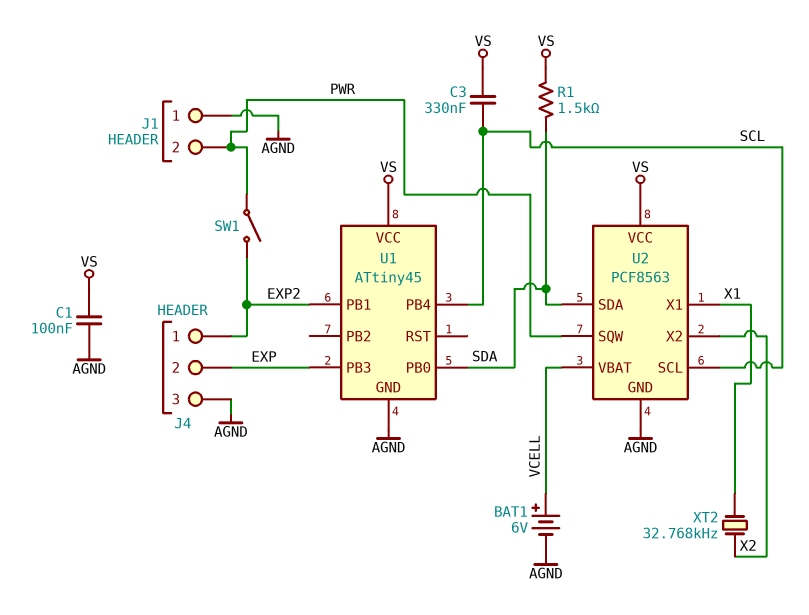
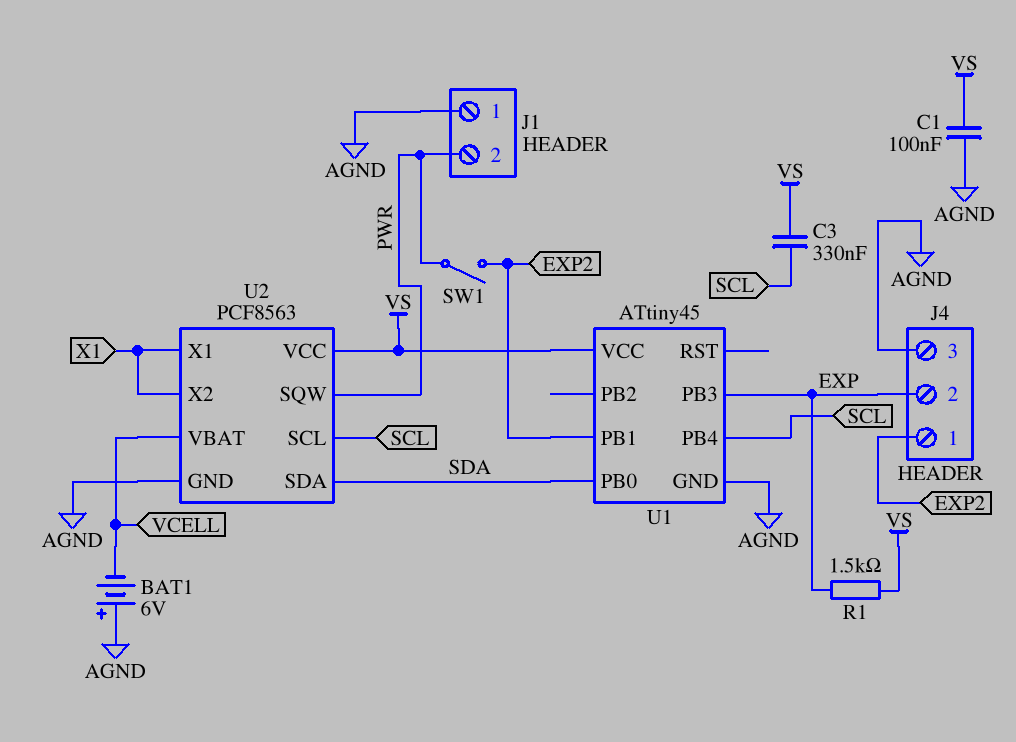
BAT1: 6V (plus VCELL, minus AGND) -> 6V (plus AGND, minus VCELL)
R1: 1.5k (SDA, VS) -> 1.5k (EXP, VS)
U2 pin X2: X2 -> X1
XT2: 32.768kHz (X1, X2) -> none

